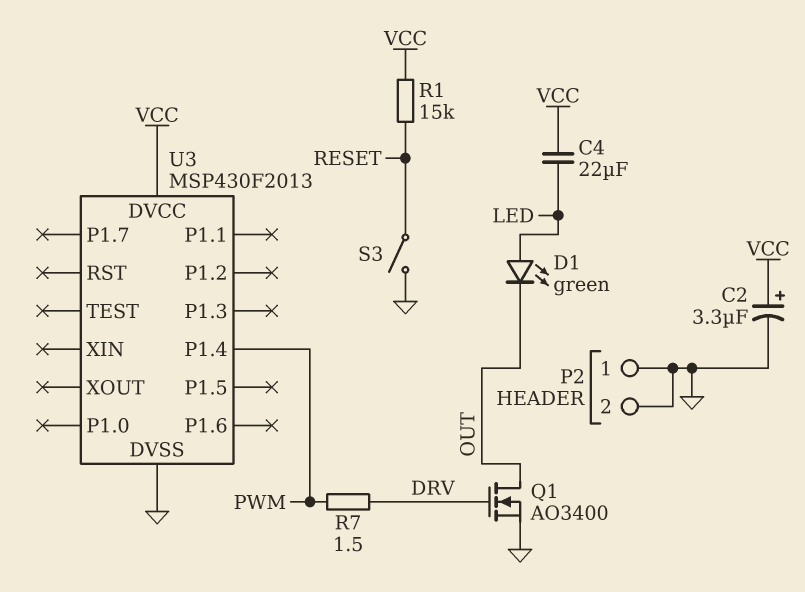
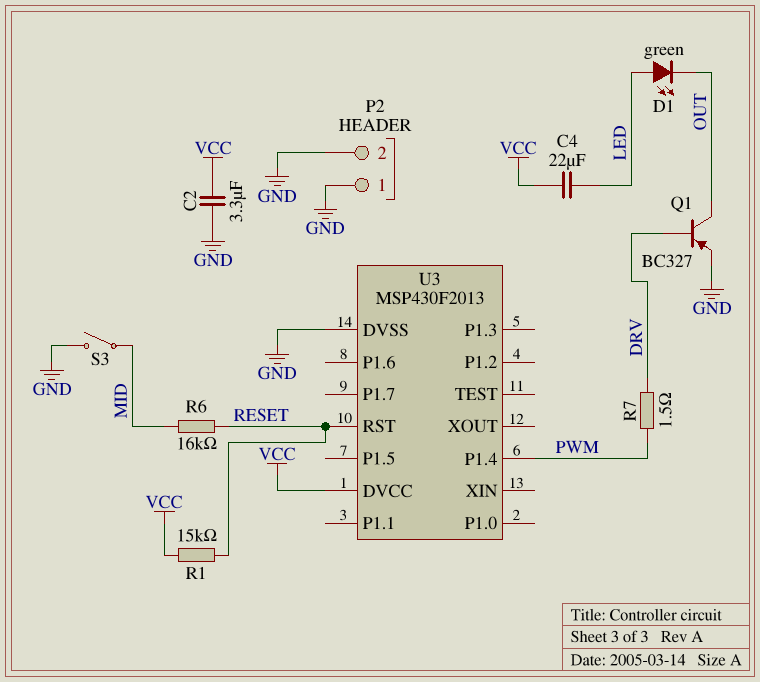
C2: 3.3uF (plus VCC, minus GND) -> 3.3uF (GND, VCC)
Q1: NMOS AO3400 (G DRV, D OUT, S GND) -> PNP BC327 (B DRV, C OUT, E GND)
R6: none -> 16k (MID, RESET)
S3: switch (GND, RESET) -> switch (GND, MID)
U3 pin RST: none -> RESET

